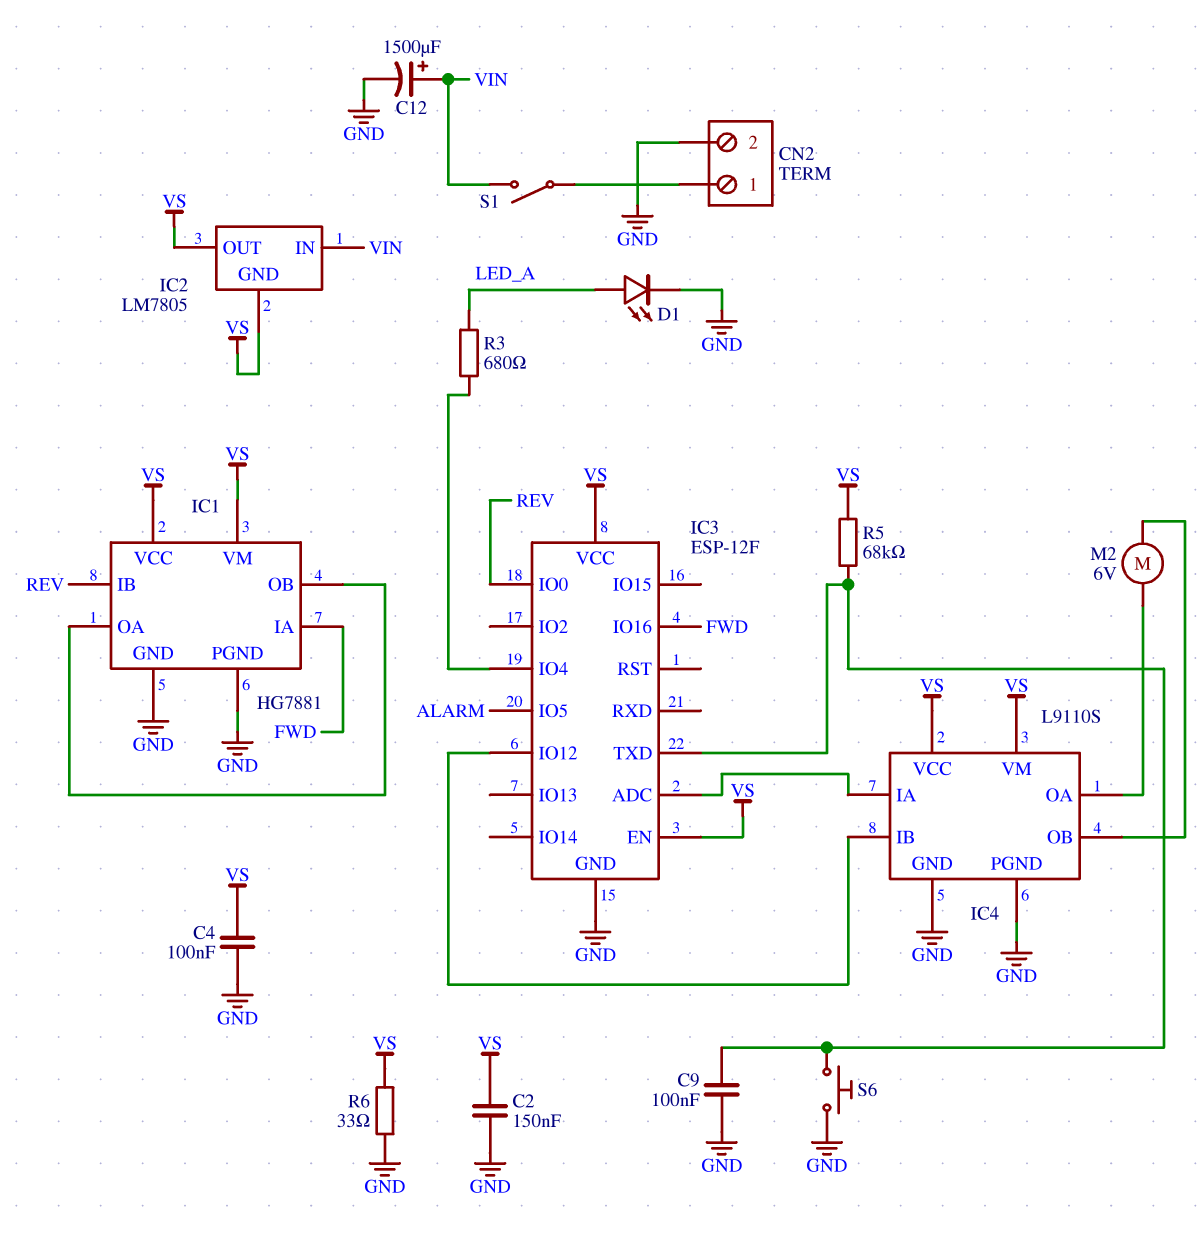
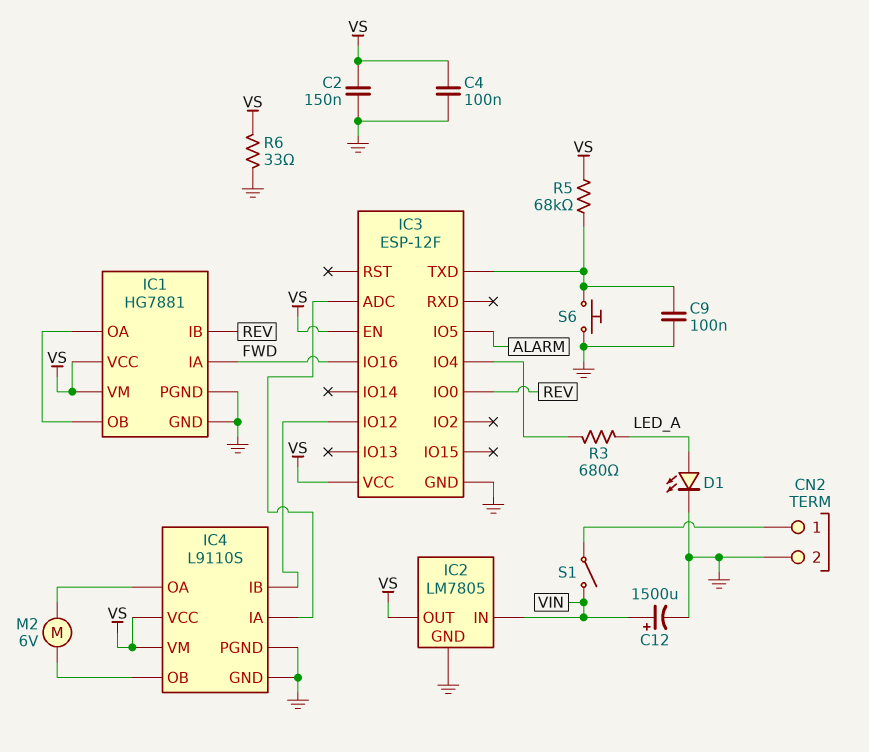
IC2 pin GND: VS -> GND

